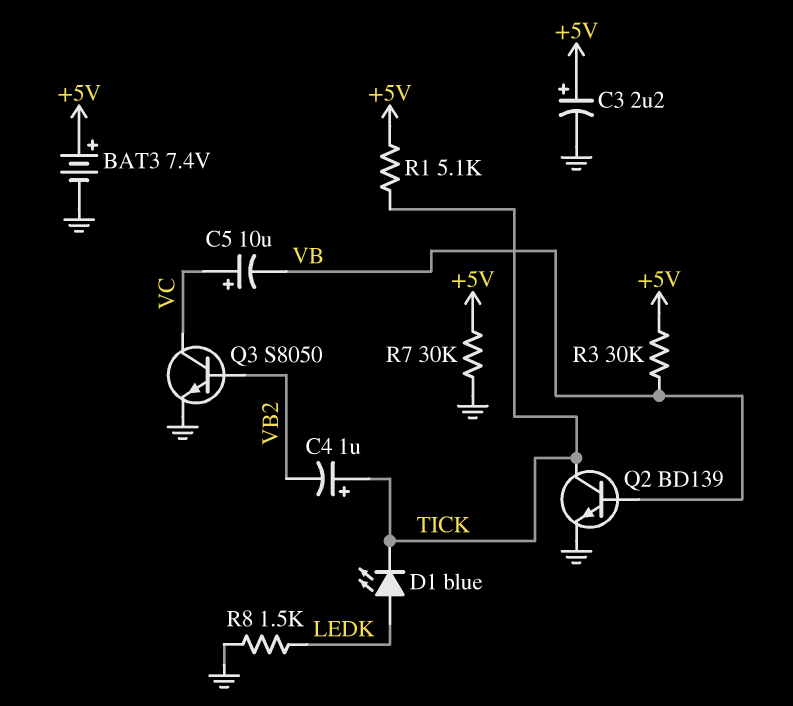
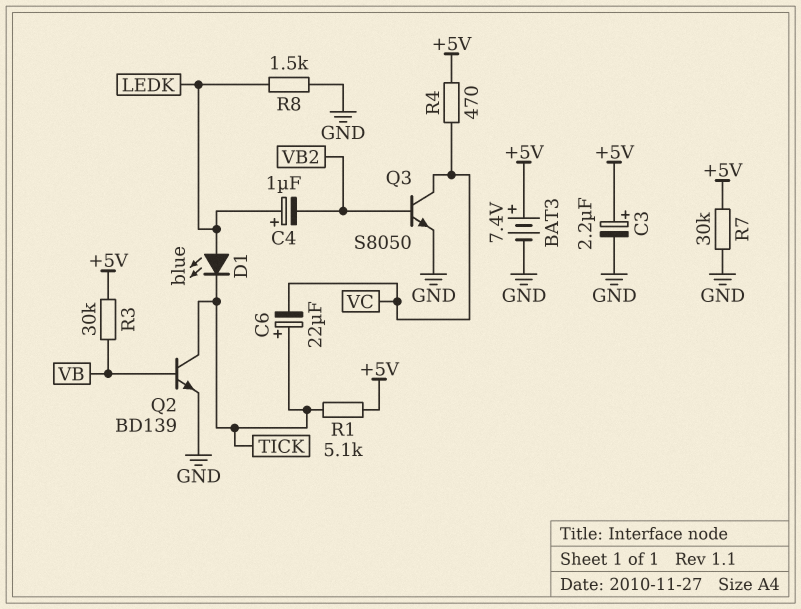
C4: 1uF (plus TICK, minus VB2) -> 1uF (plus LEDK, minus VB2)
C5: 10uF (plus VC, minus VB) -> none
C6: none -> 22uF (plus TICK, minus VC)
R4: none -> 470 (+5V, VC)

